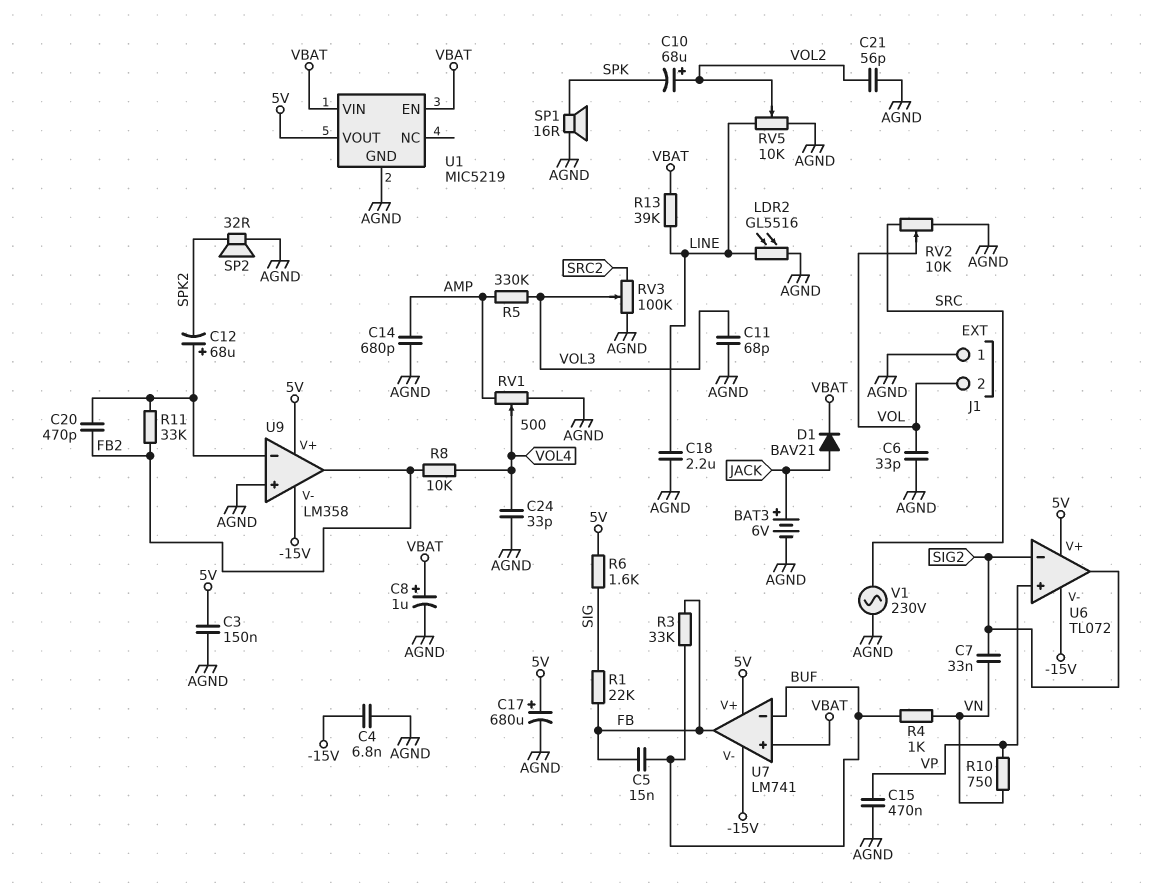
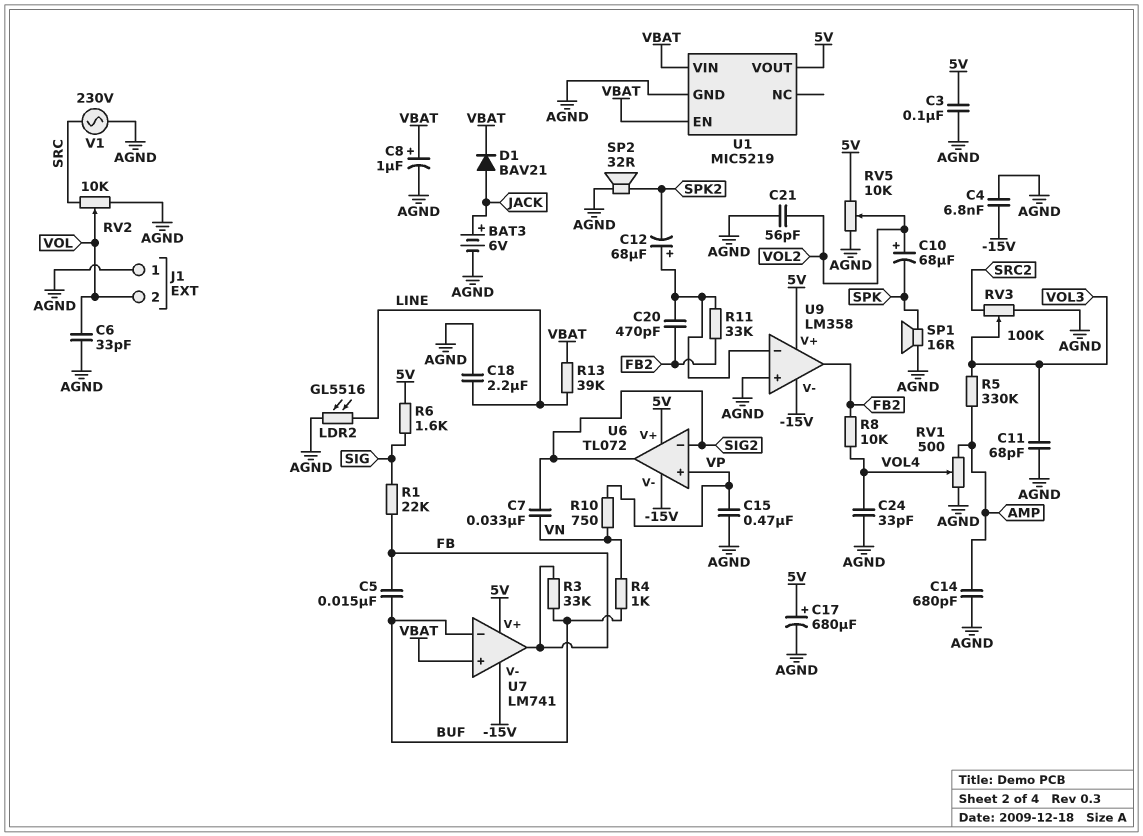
C3: 150nF (5V, AGND) -> 100nF (5V, AGND)
RV5: 10k (AGND, LINE, wiper VOL2) -> 10k (5V, AGND, wiper VOL2)

